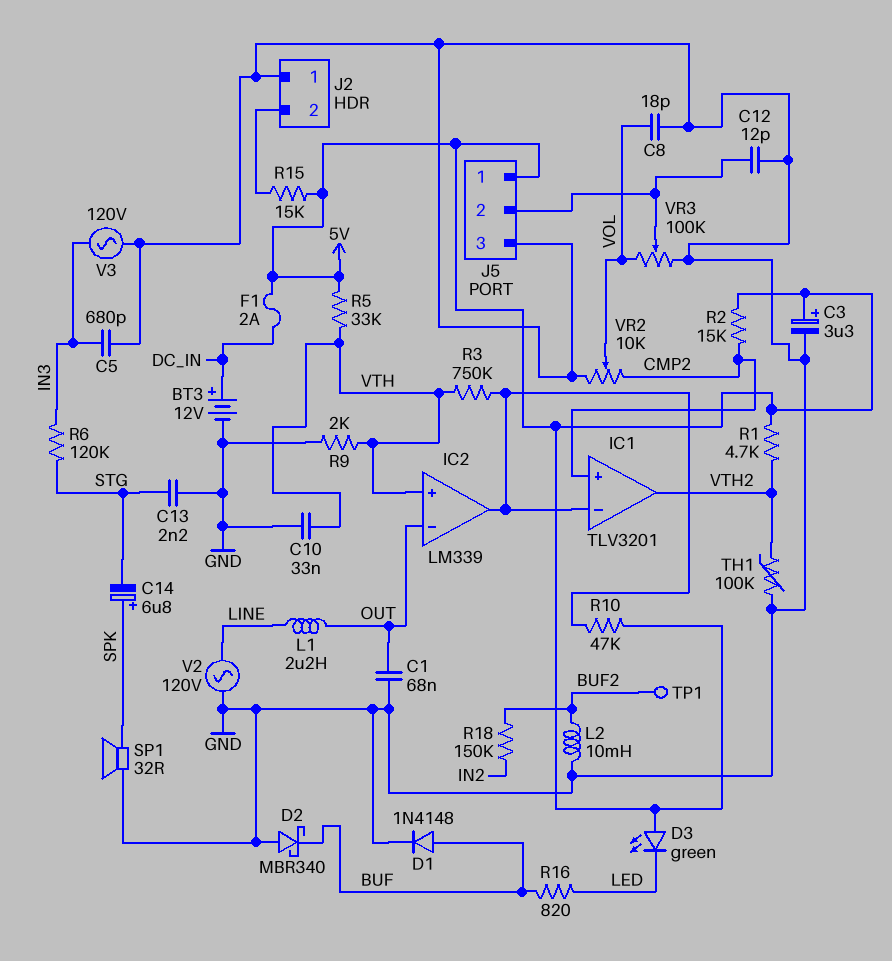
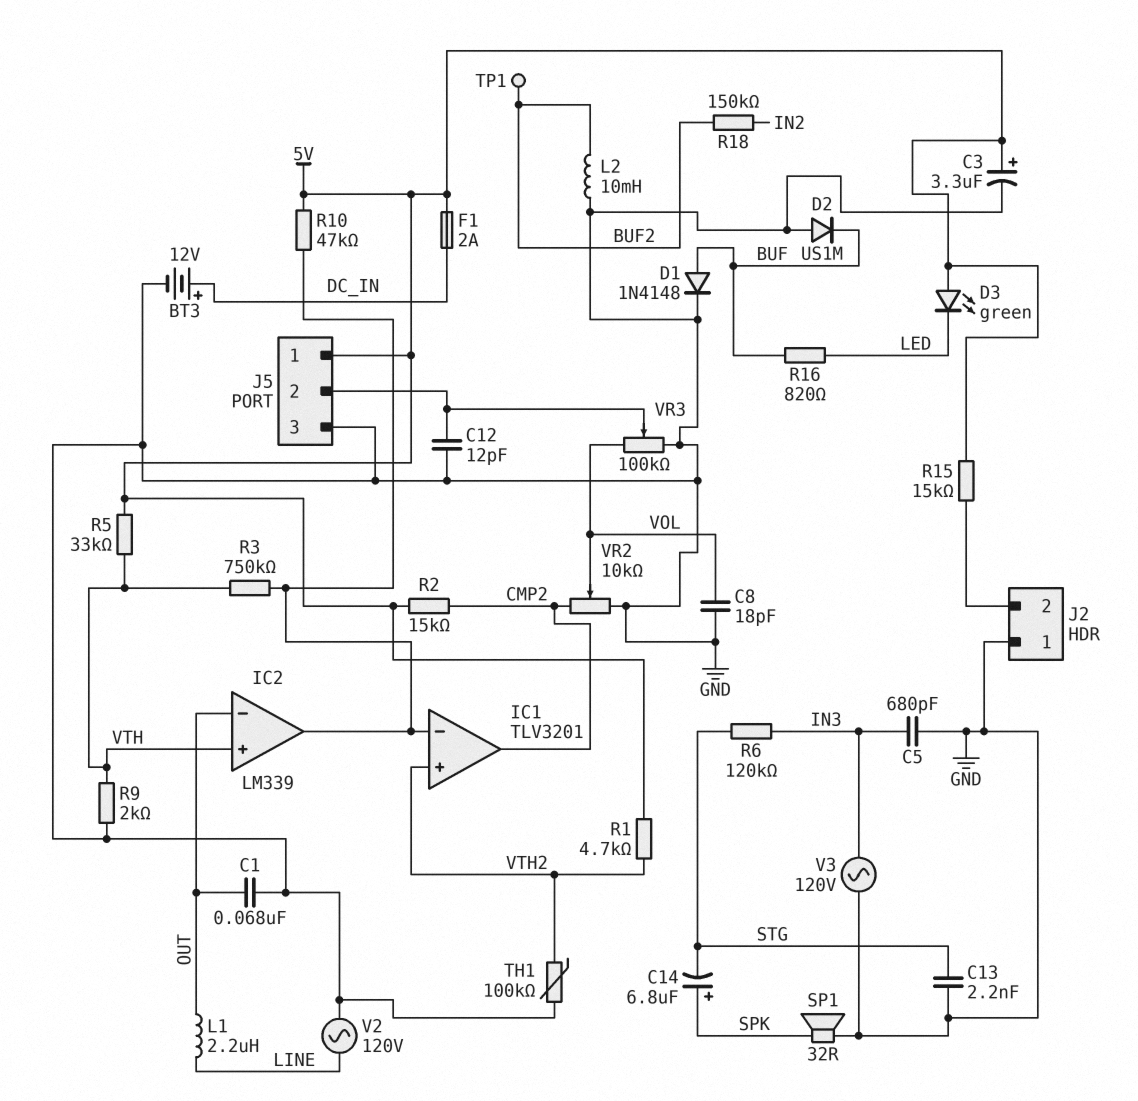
C10: 33nF (GND, VTH) -> none
D2: schottky MBR340 (A GND, K BUF) -> diode US1M (A GND, K BUF)
IC1 pin in+: CMP2 -> VTH2
IC1 pin out: VTH2 -> CMP2

